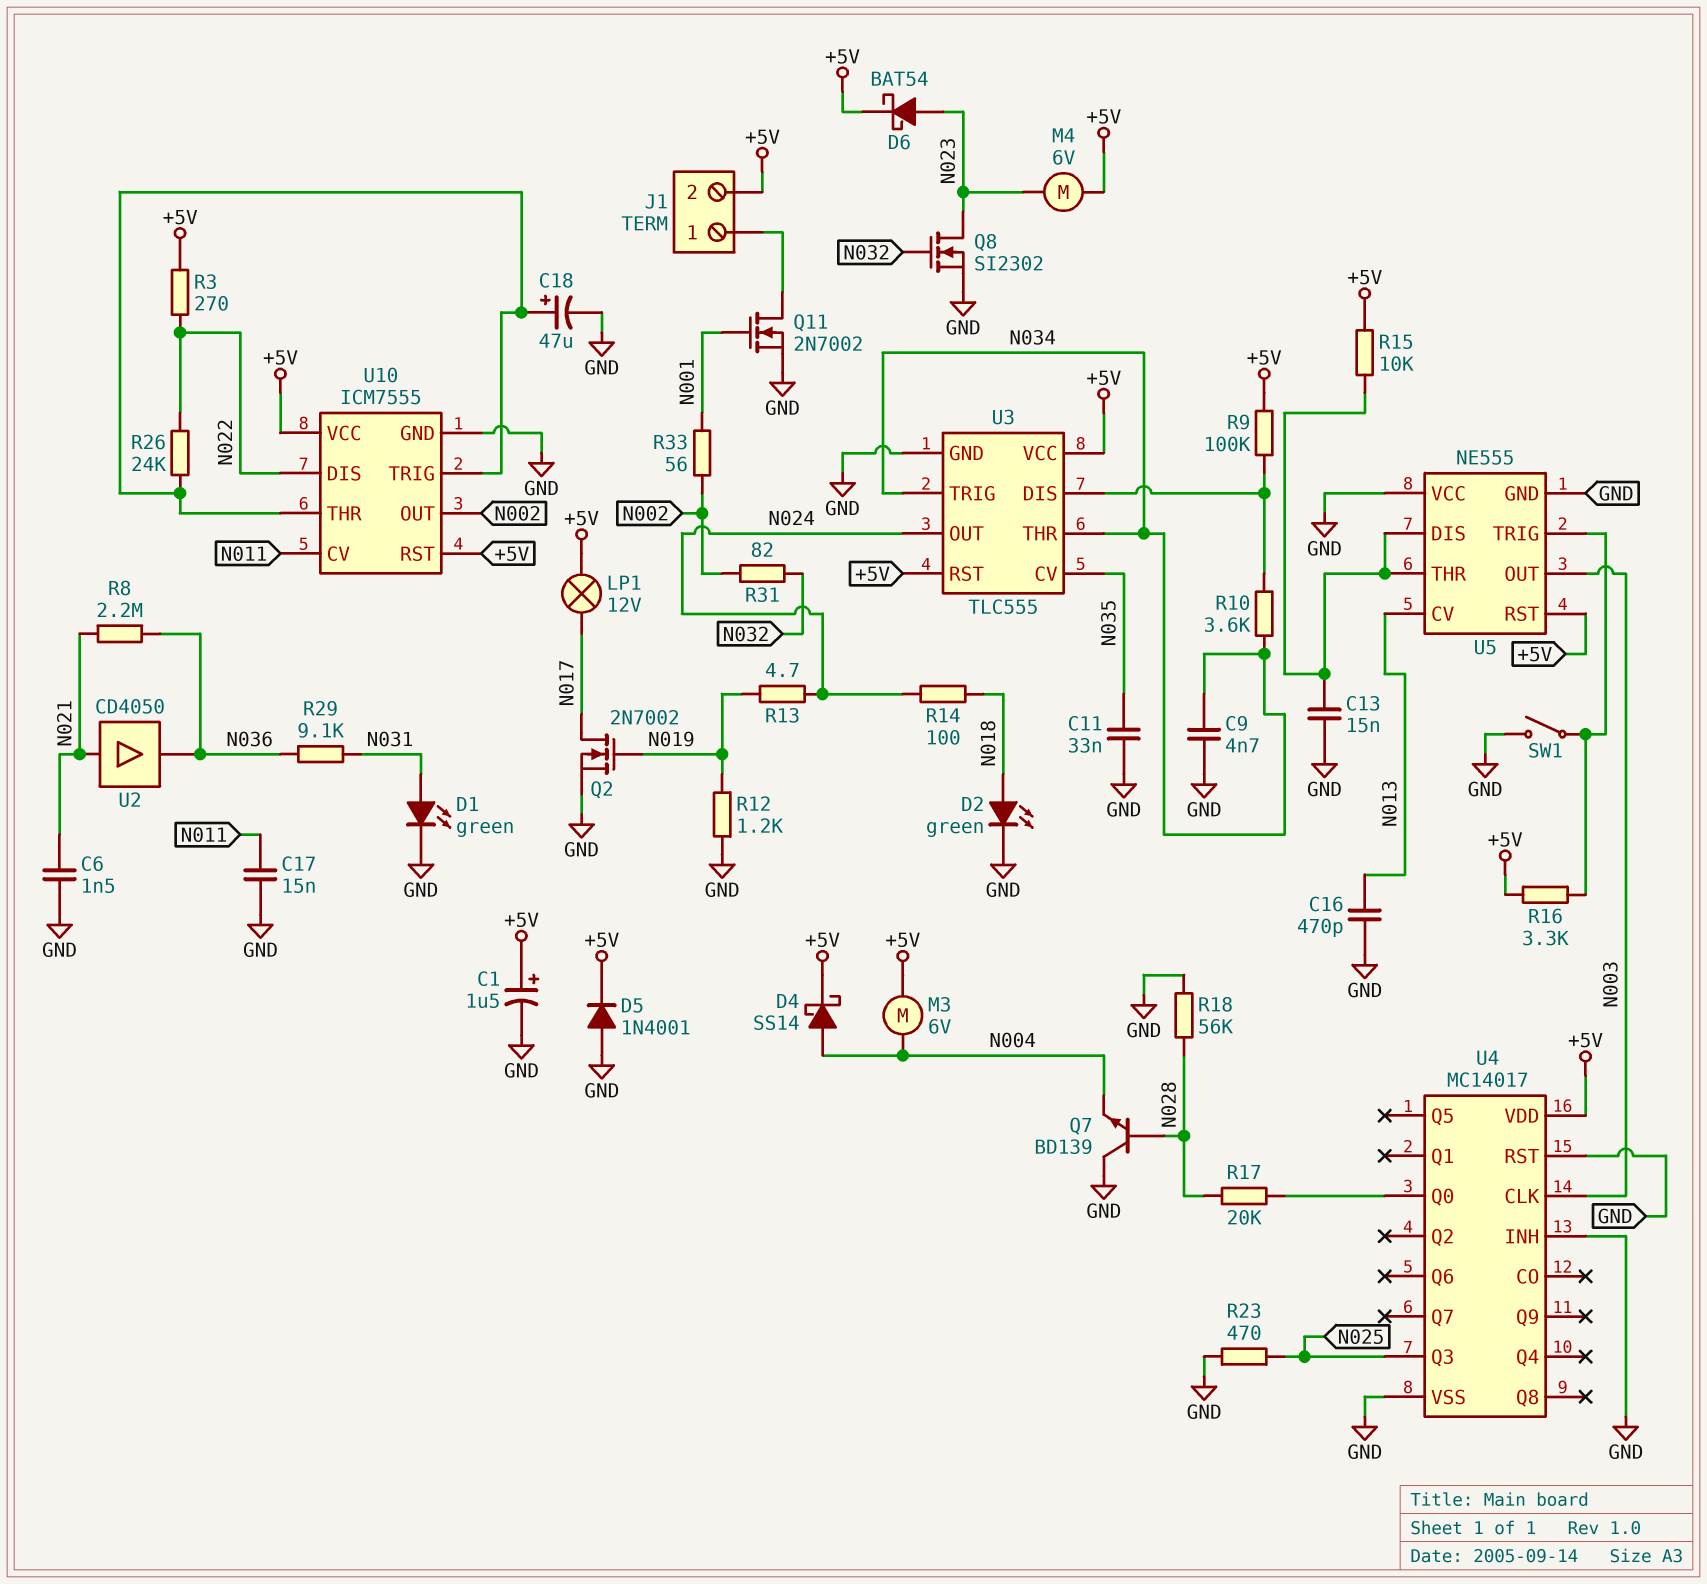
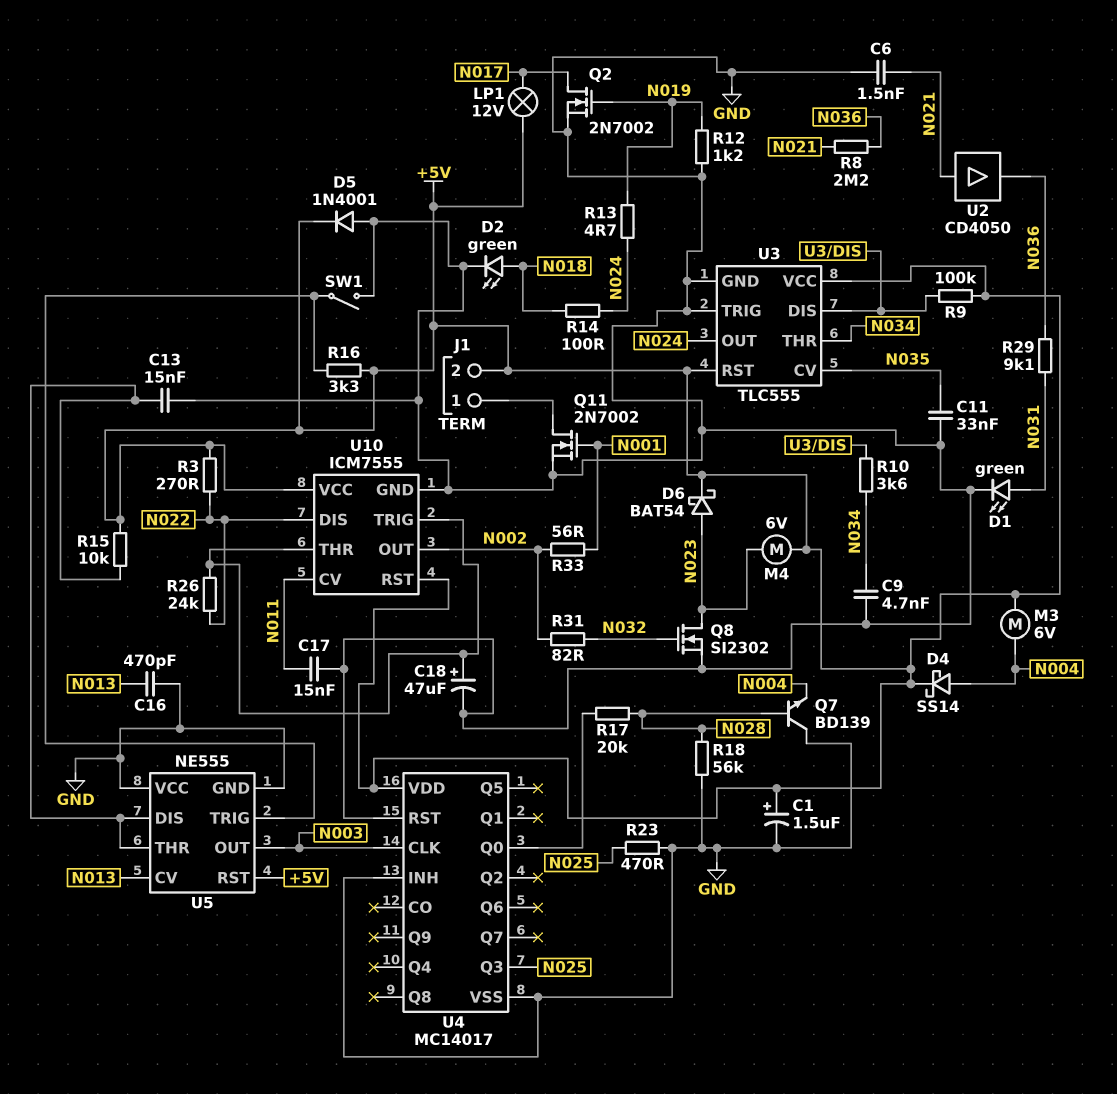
U3 pin TRIG: N034 -> GND

